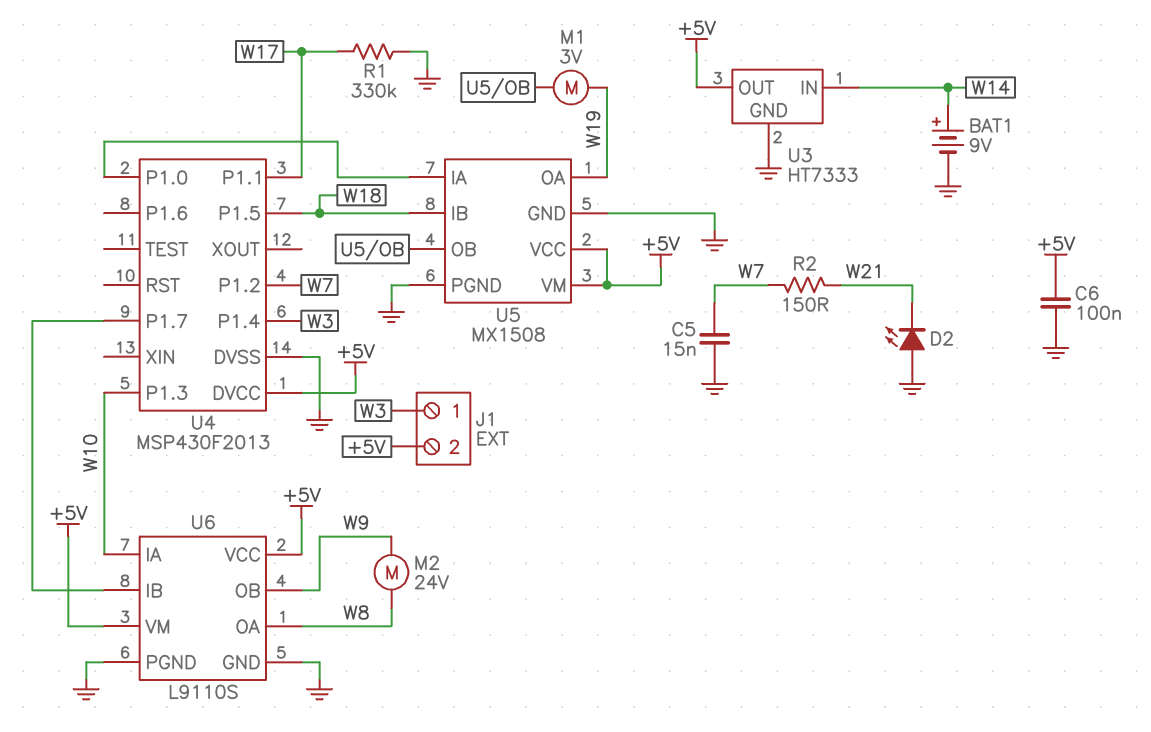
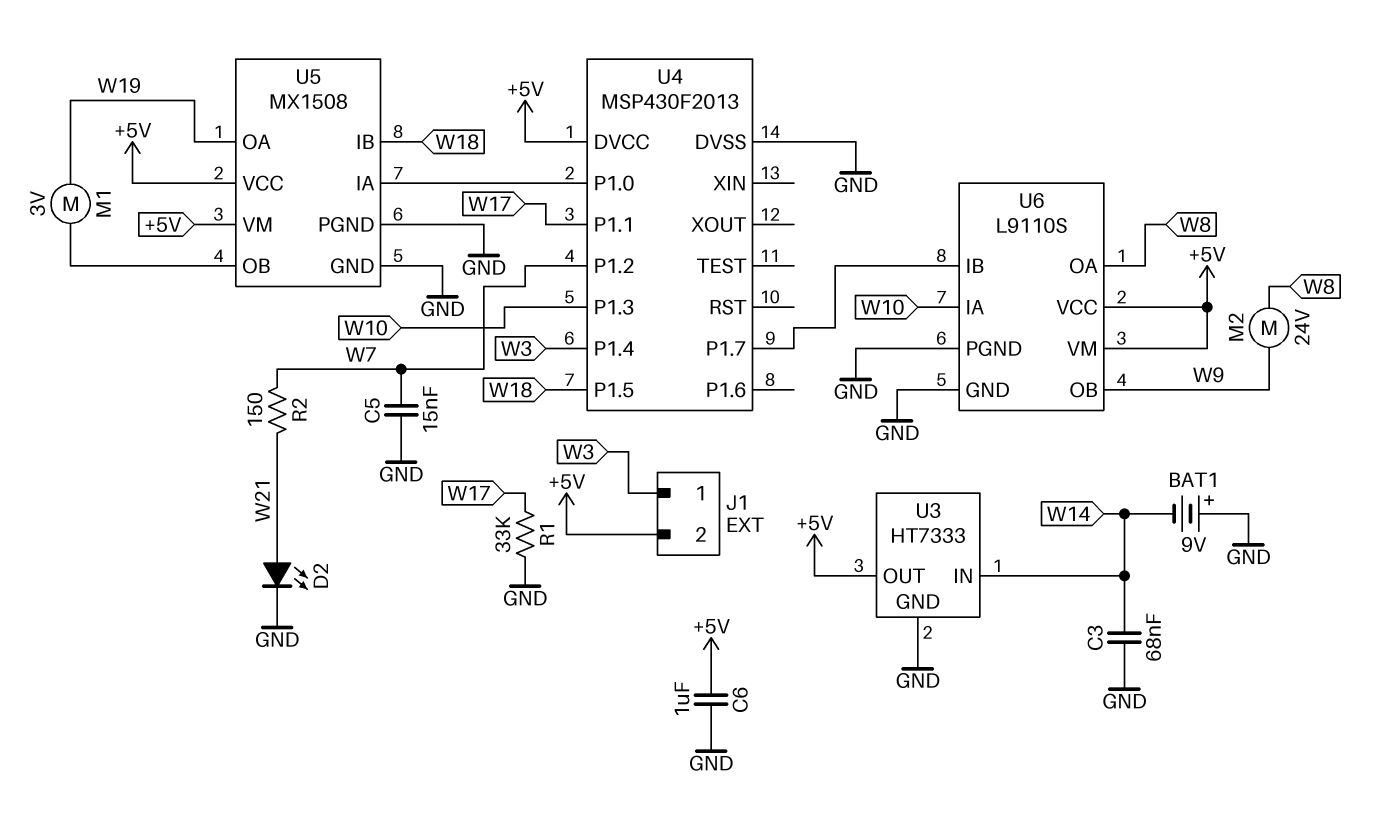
BAT1: 9V (plus W14, minus GND) -> 9V (plus GND, minus W14)
C3: none -> 68nF (GND, W14)
C6: 100nF (+5V, GND) -> 1uF (+5V, GND)
D2: LED (A GND, K W21) -> LED (A W21, K GND)
R1: 330k (GND, W17) -> 33k (GND, W17)

